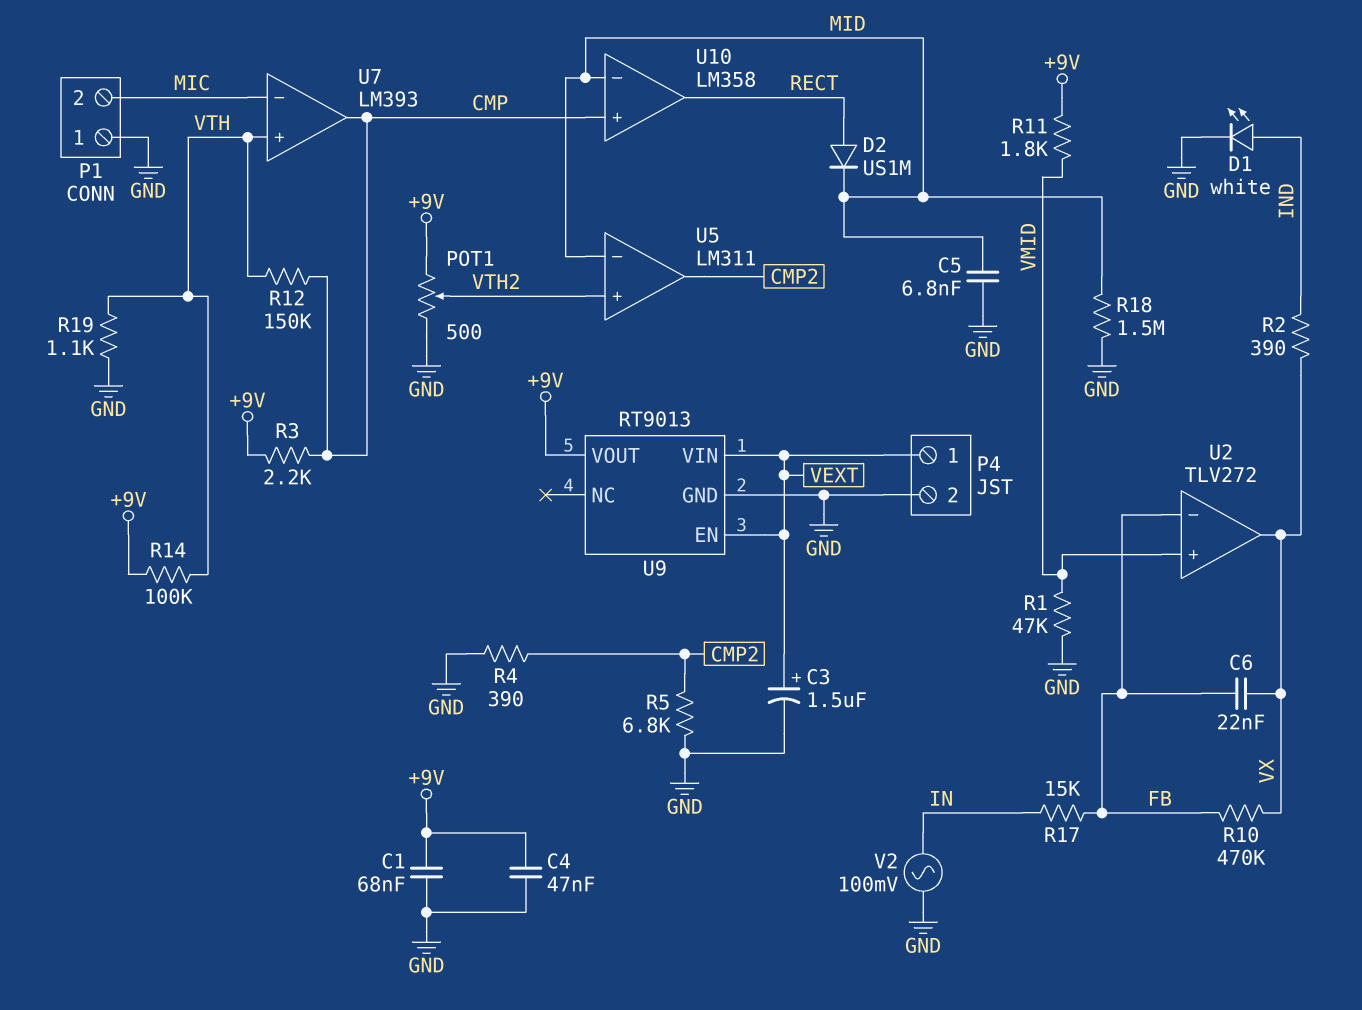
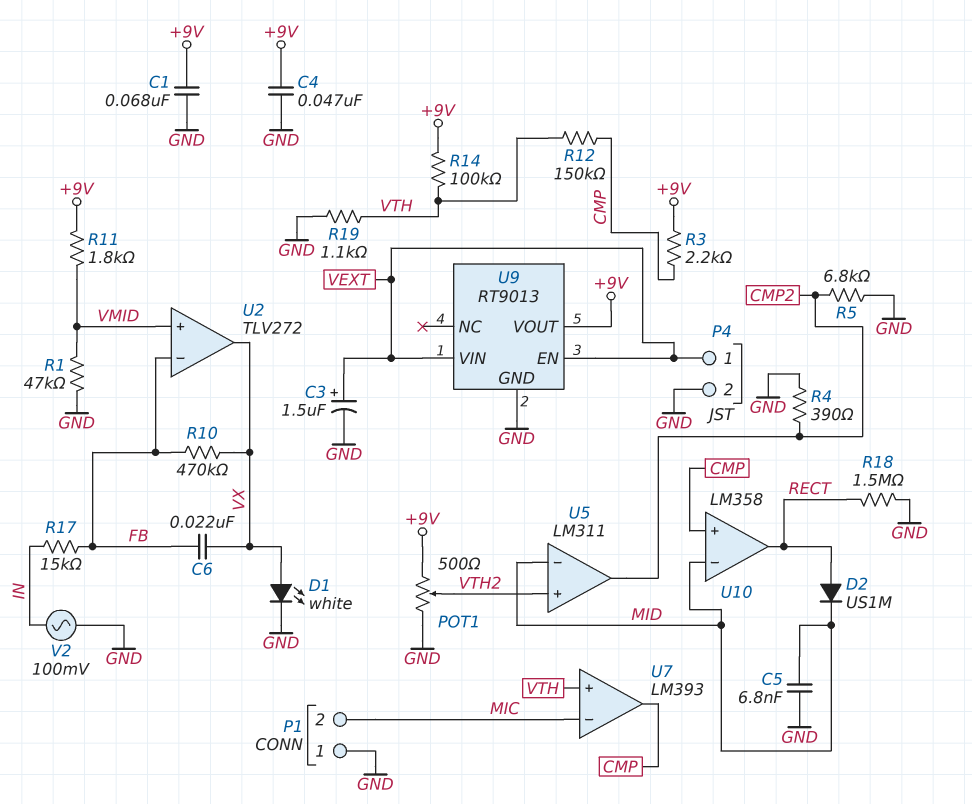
D1: LED white (A IND, K GND) -> LED white (A VX, K GND)
R2: 390 (IND, VX) -> none
R18: 1.5M (GND, MID) -> 1.5M (GND, RECT)

